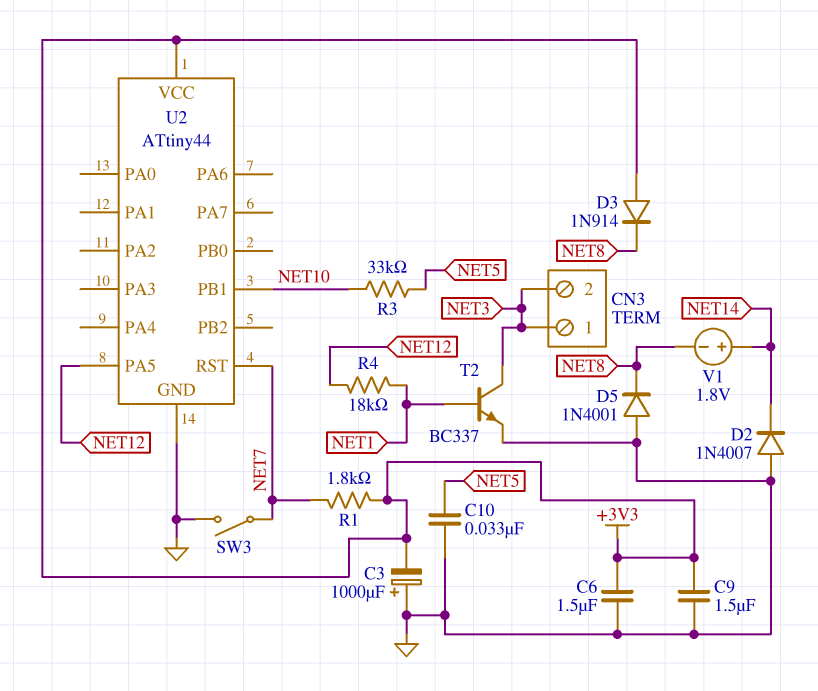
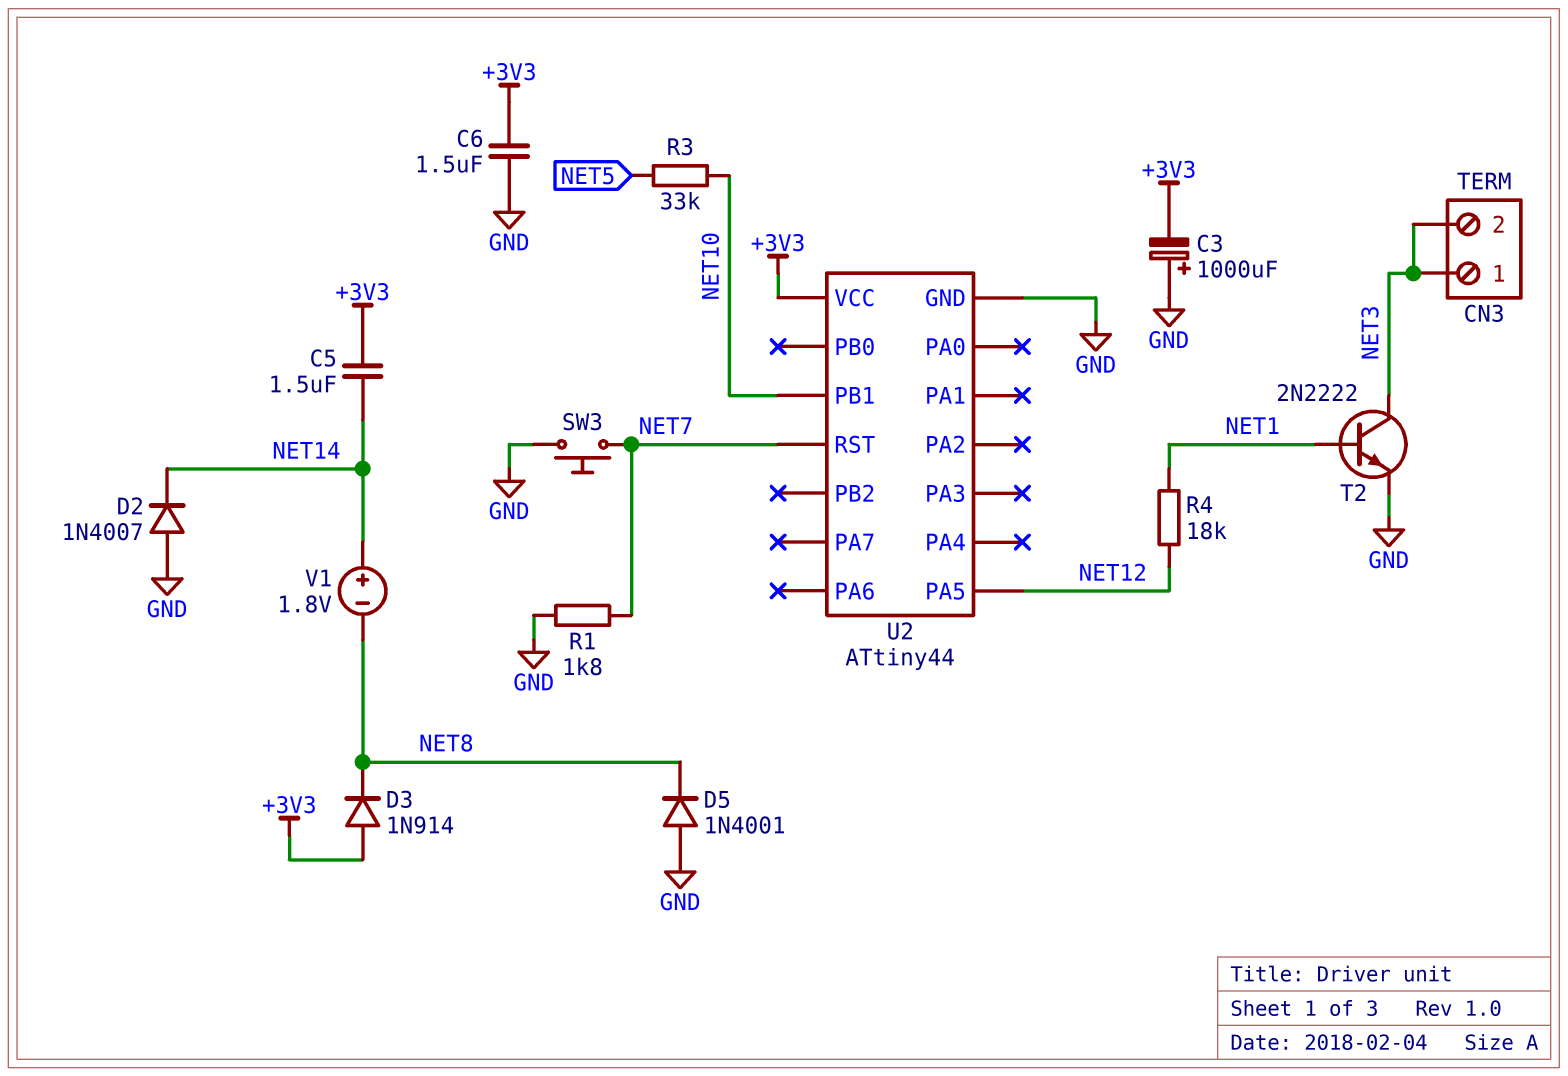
C5: none -> 1.5uF (+3V3, NET14)
C9: 1.5uF (+3V3, GND) -> none
C10: 33nF (GND, NET5) -> none
R1: 1.8k (+3V3, NET7) -> 1.8k (GND, NET7)
SW3: switch (GND, NET7) -> button (GND, NET7)
T2: NPN BC337 (B NET1, C NET3, E GND) -> NPN 2N2222 (B NET1, C NET3, E GND)

